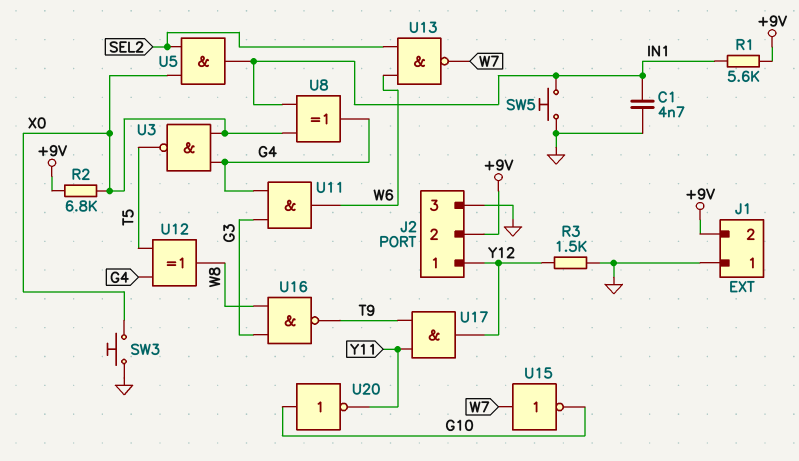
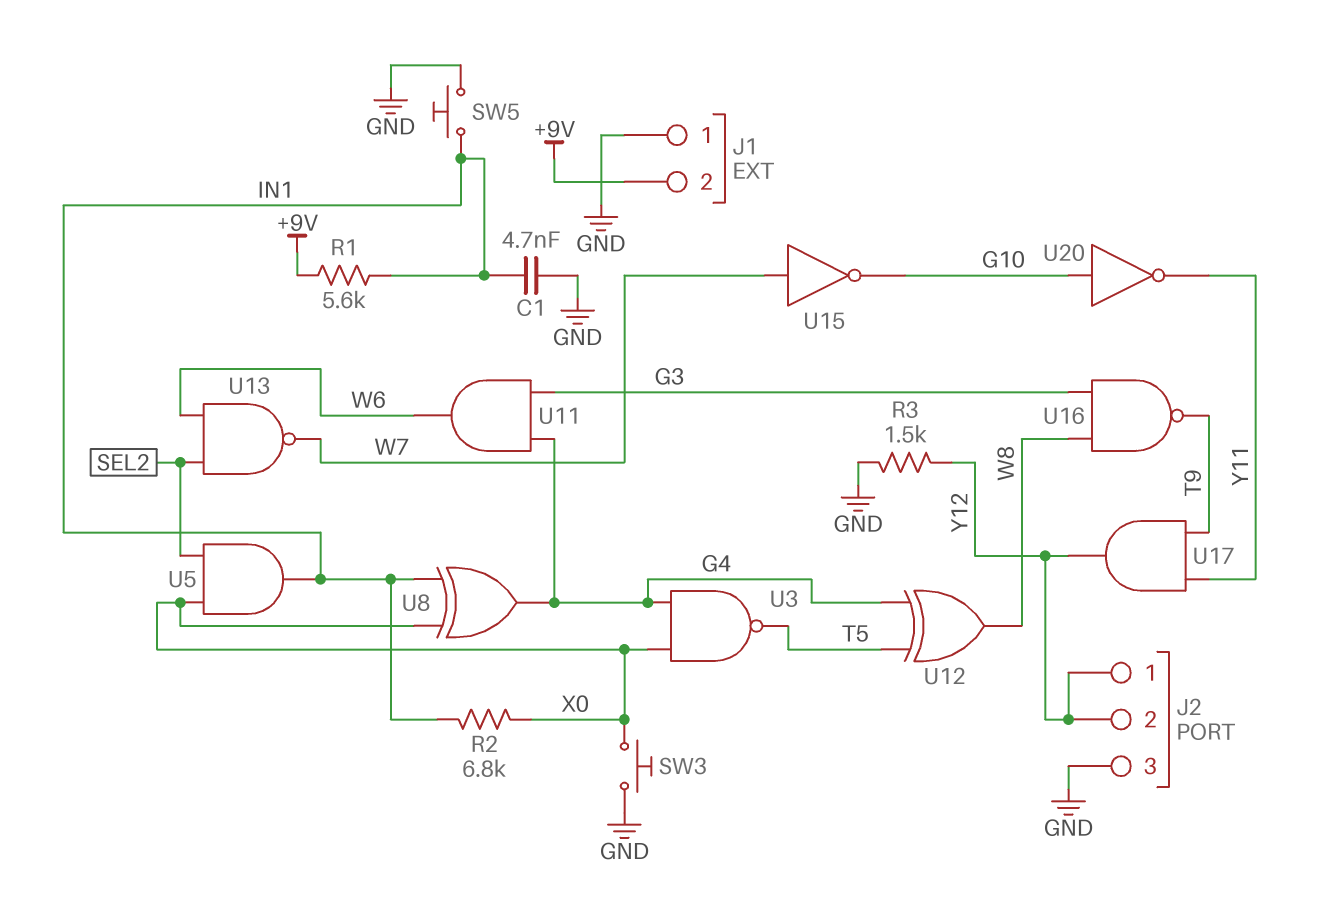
J2 pin 2: +9V -> Y12
R2: 6.8k (+9V, X0) -> 6.8k (IN1, X0)

